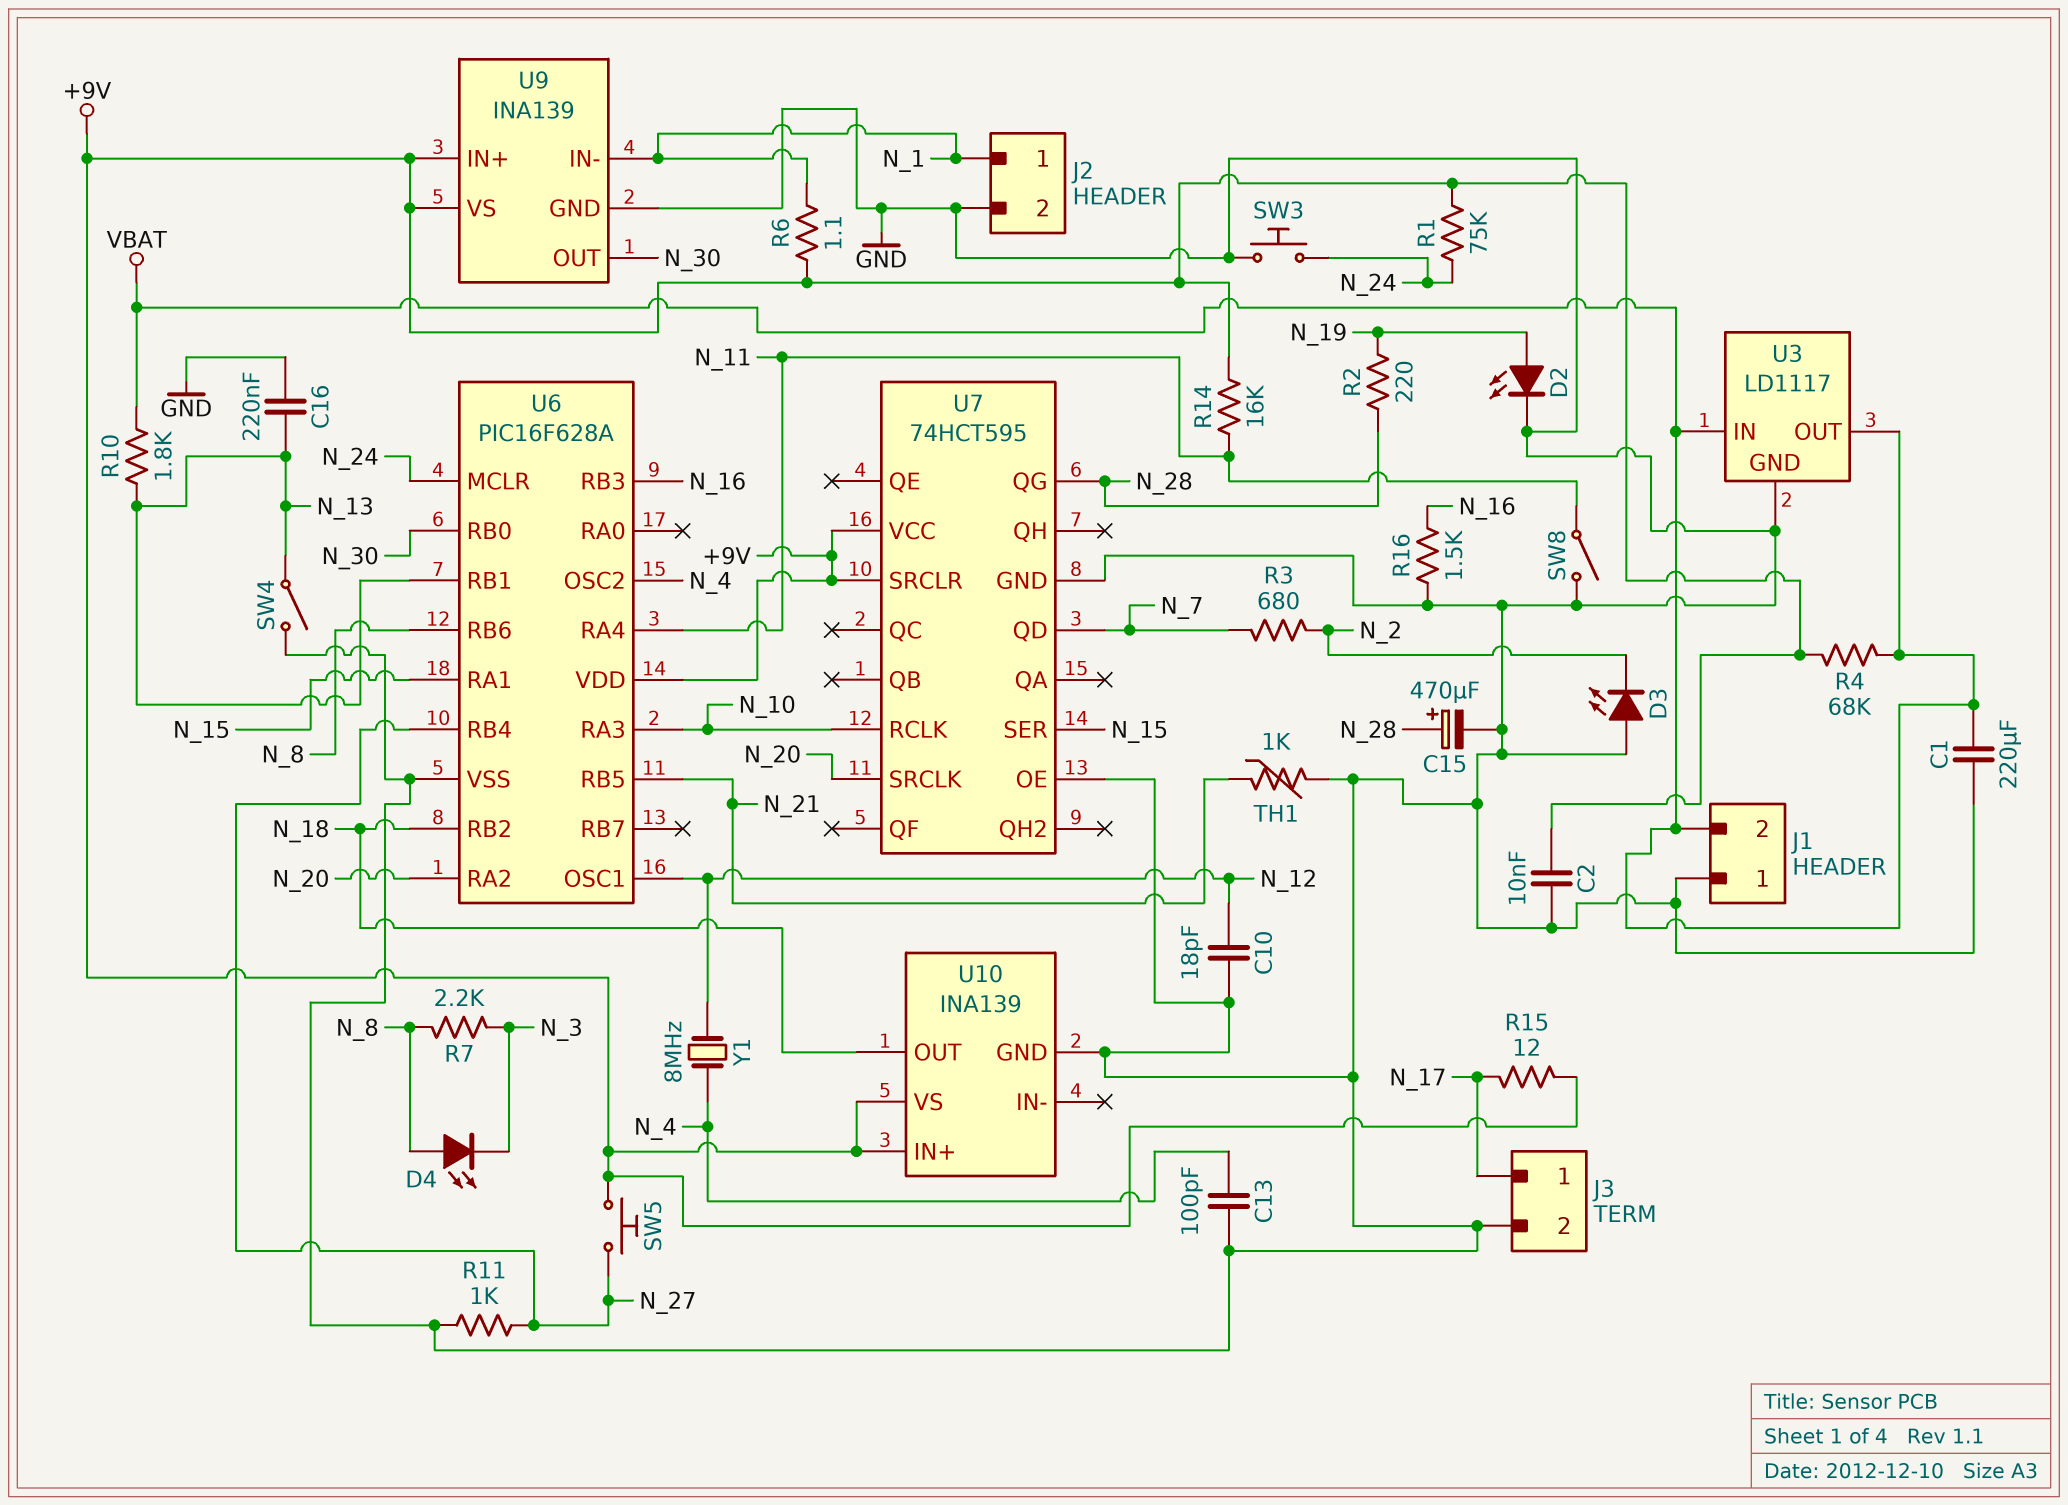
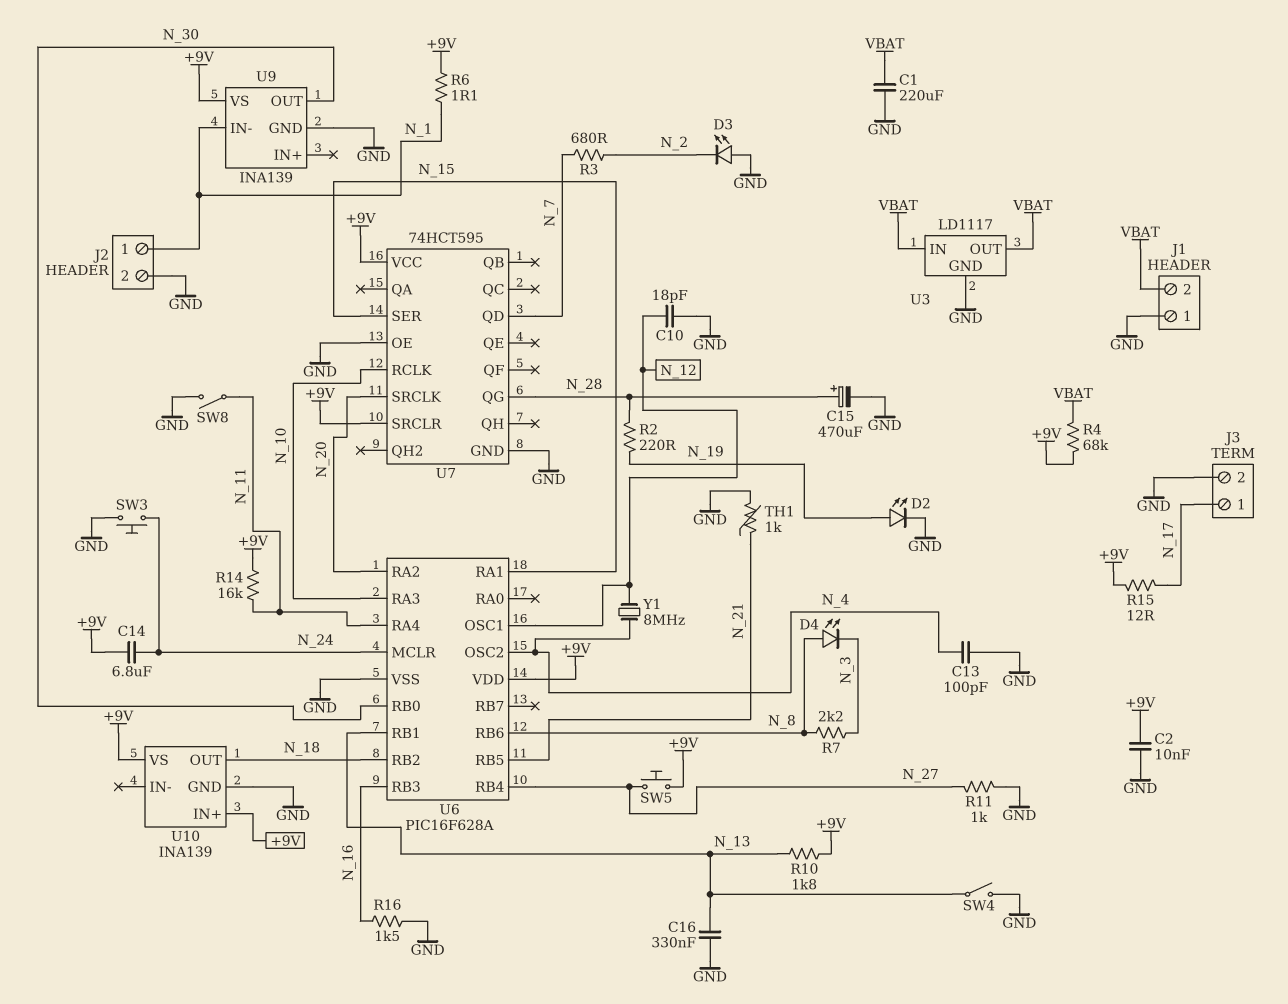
C14: none -> 6.8uF (+9V, N_24)
C16: 220nF (GND, N_13) -> 330nF (GND, N_13)
R1: 75k (+9V, N_24) -> none
R10: 1.8k (N_13, VBAT) -> 1.8k (+9V, N_13)
U9 pin IN+: +9V -> none

